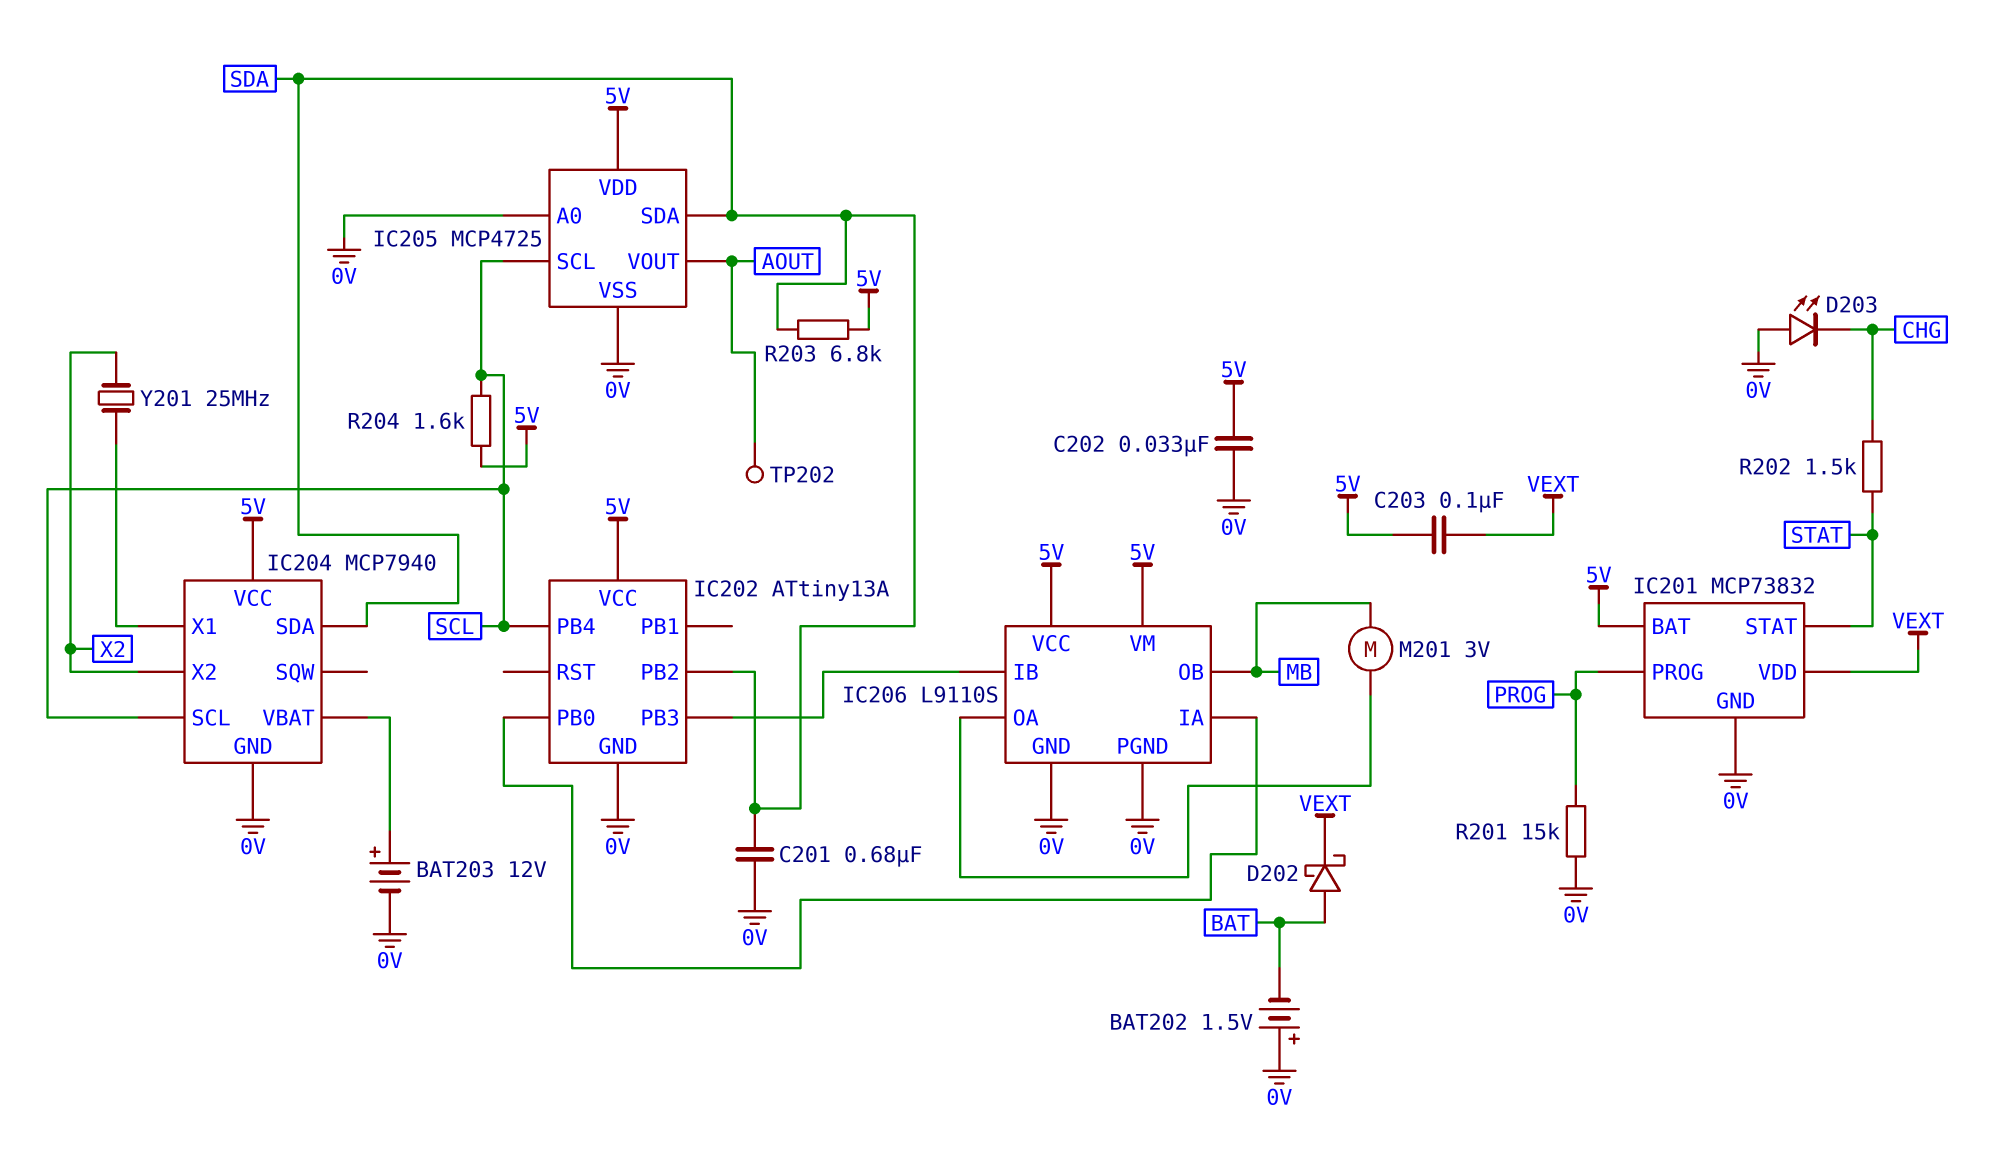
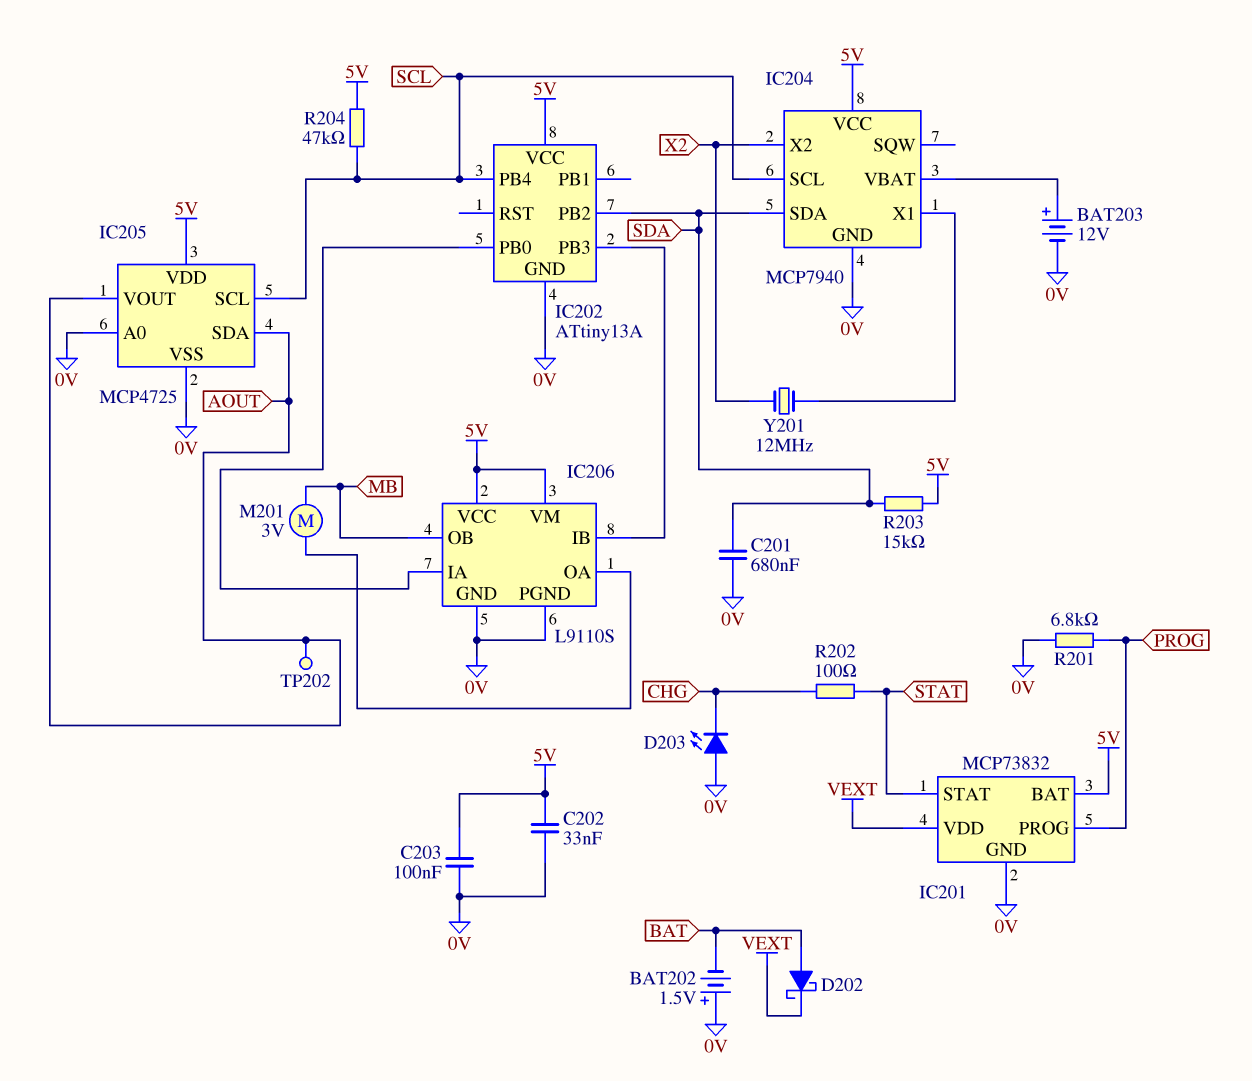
C203: 100nF (5V, VEXT) -> 100nF (0V, 5V)
IC205 pin SDA: SDA -> AOUT
R201: 15k (0V, PROG) -> 6.8k (0V, PROG)
R202: 1.5k (CHG, STAT) -> 100 (CHG, STAT)
R203: 6.8k (5V, SDA) -> 15k (5V, SDA)
R204: 1.6k (5V, SCL) -> 47k (5V, SCL)
Y201: 25MHz (IC204/X1, X2) -> 12MHz (IC204/X1, X2)

